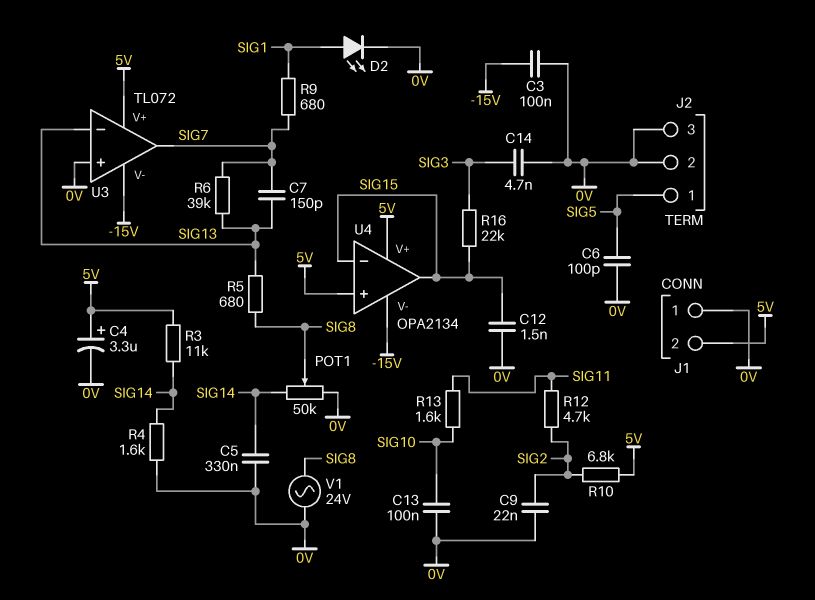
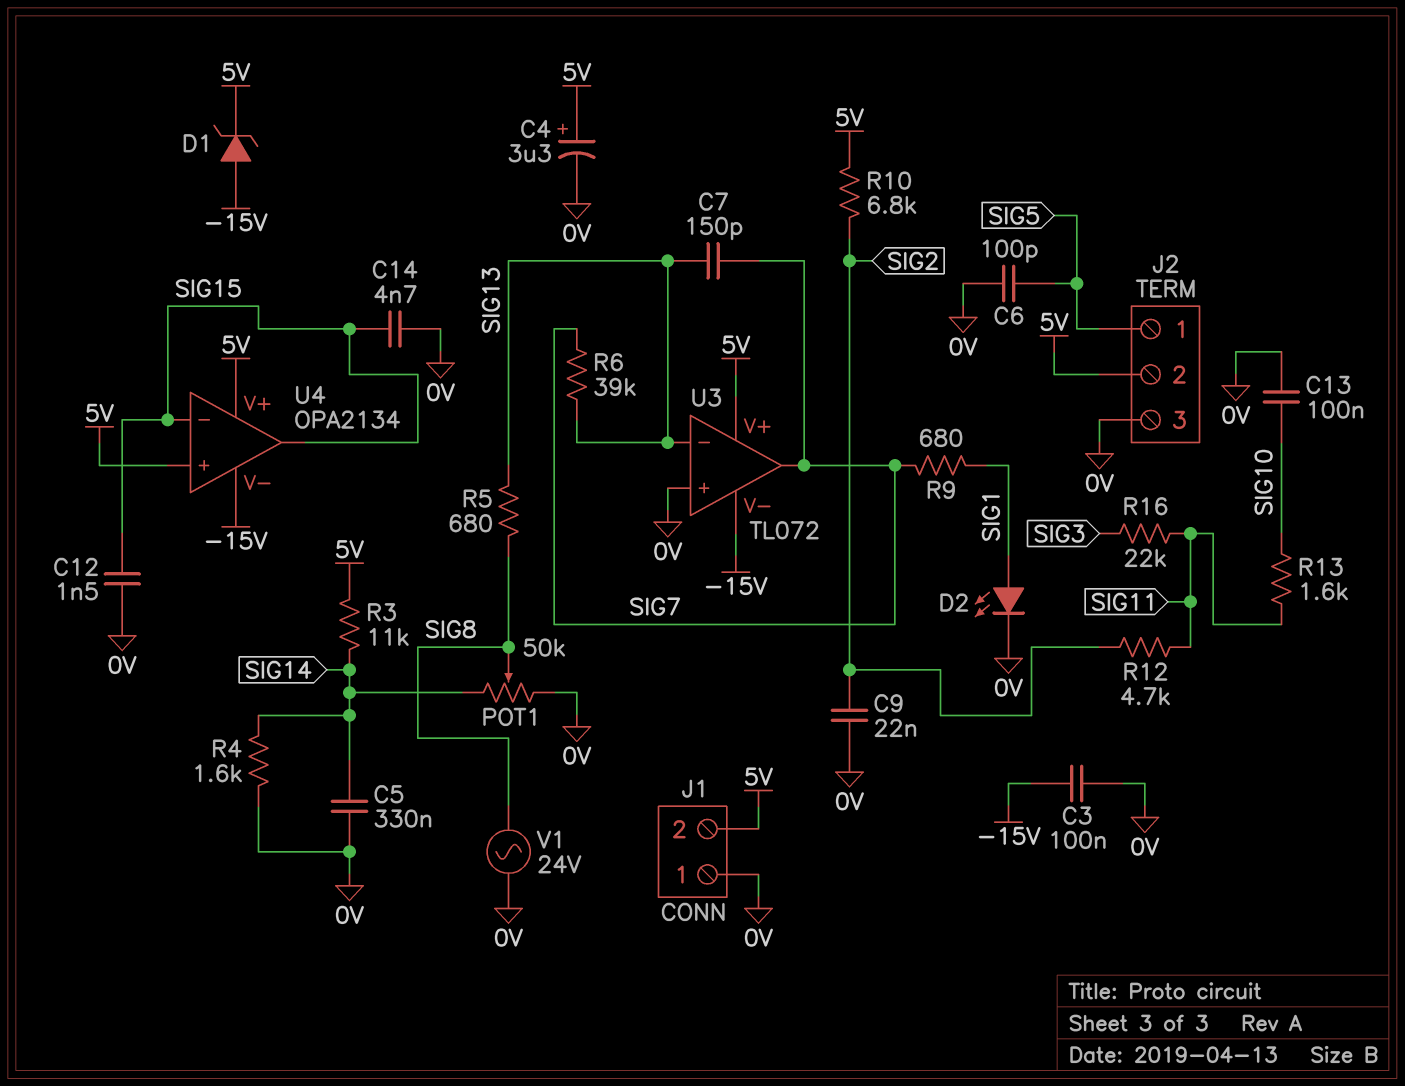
C14: 4.7nF (0V, SIG3) -> 4.7nF (0V, SIG15)
D1: none -> zener (A -15V, K 5V)
J2 pin 2: 0V -> 5V
R16: 22k (SIG3, SIG15) -> 22k (SIG3, SIG11)

